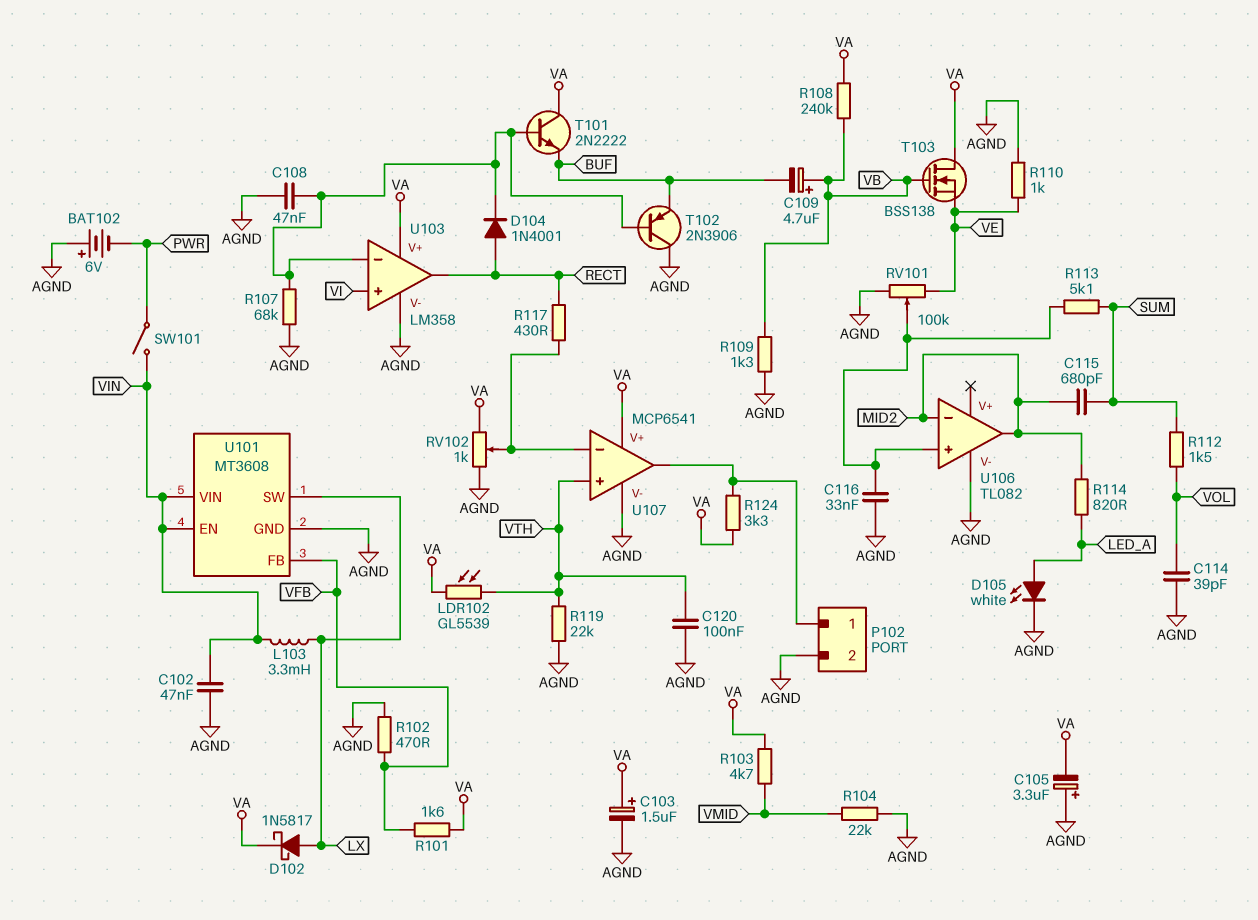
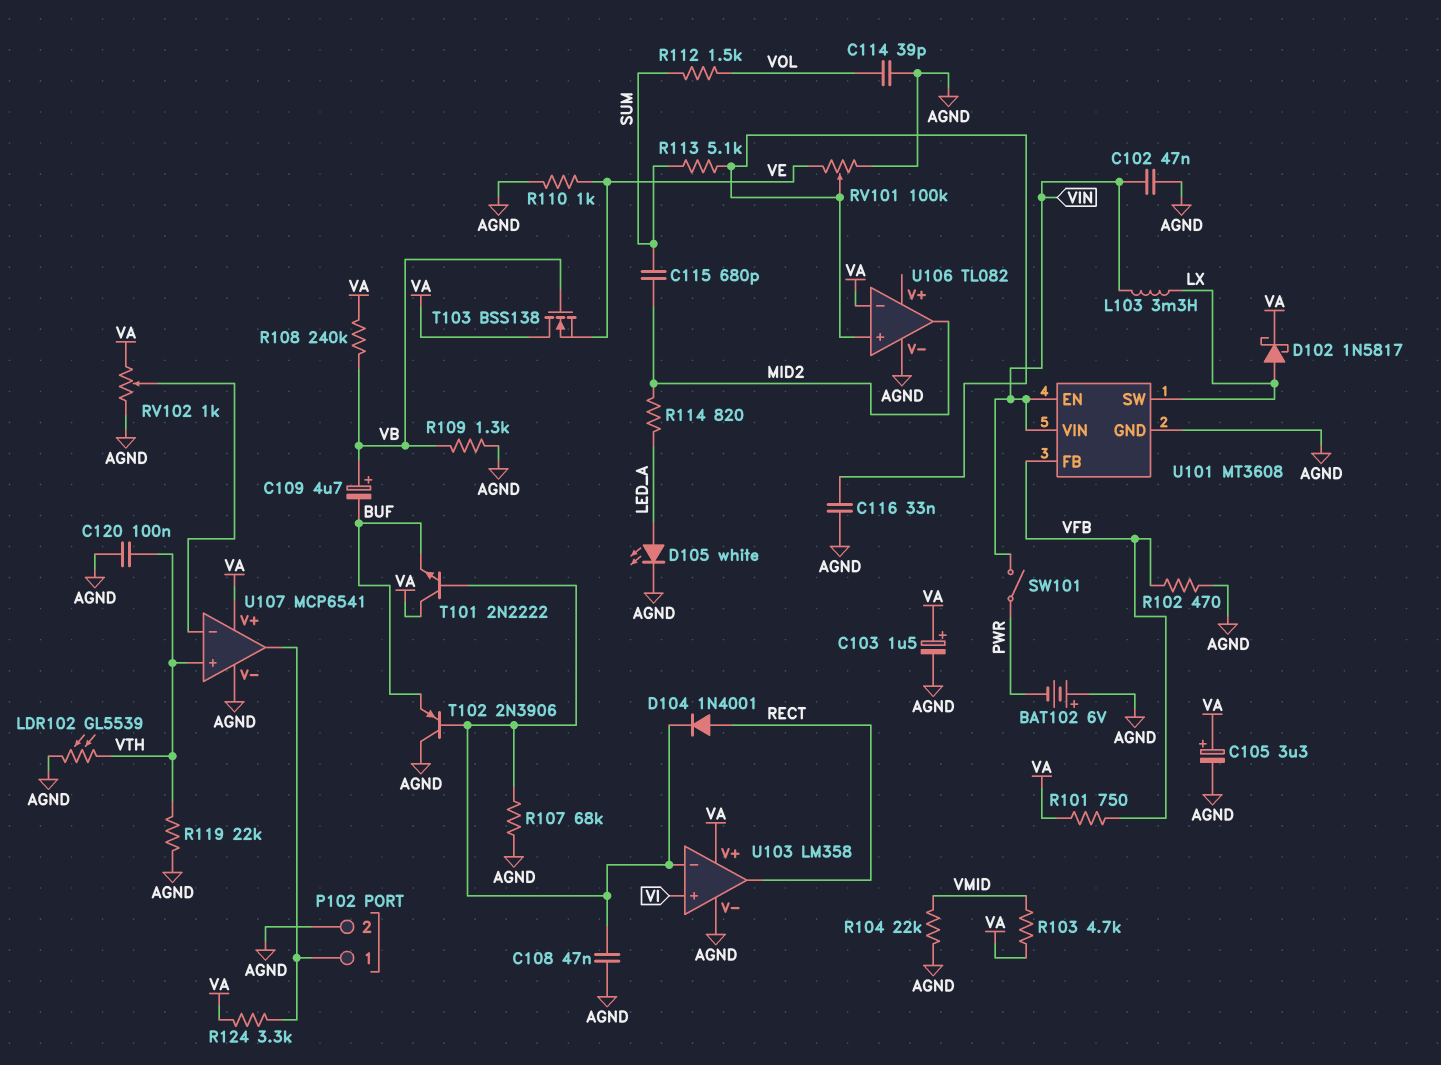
C105: 3.3uF (plus AGND, minus VA) -> 3.3uF (plus VA, minus AGND)
LDR102: GL5539 (VA, VTH) -> GL5539 (AGND, VTH)
R101: 1.6k (VA, VFB) -> 750 (VA, VFB)
R117: 430 (RECT, U107/in-) -> none
U106 pin in-: MID2 -> VA

